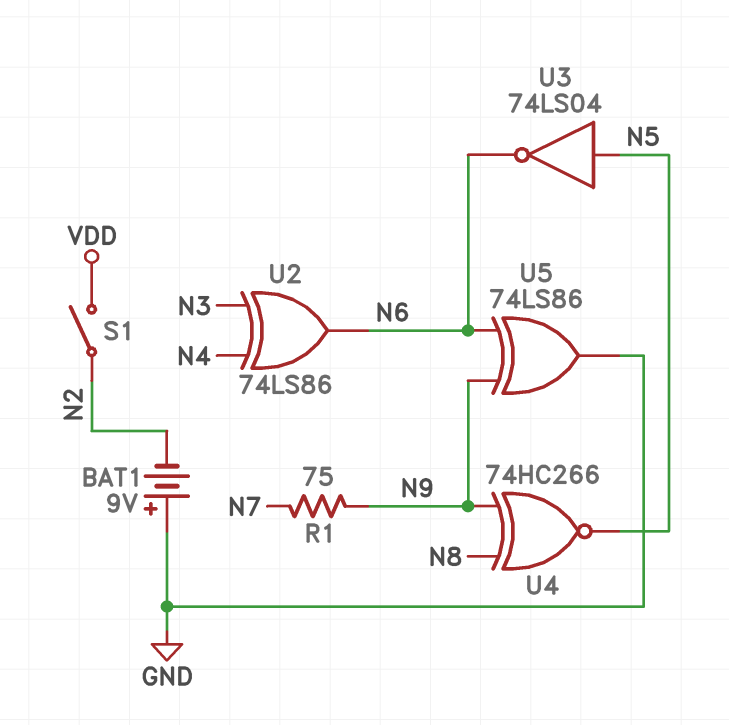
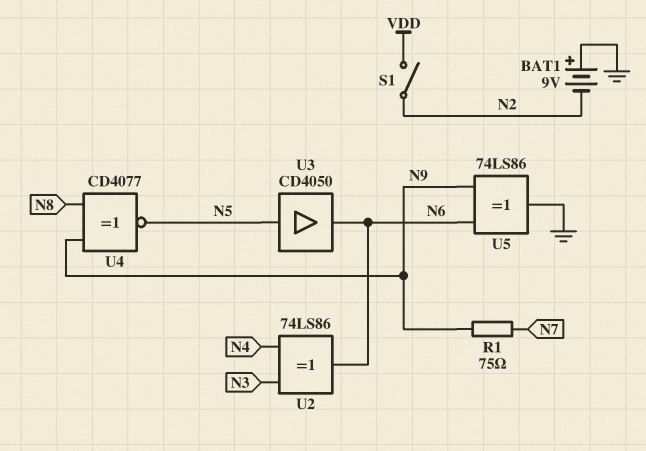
U3: NOT 74LS04 (in N5, out N6) -> buffer CD4050 (in N5, out N6)
U4: XNOR 74HC266 (in N8, in N9, out N5) -> XNOR CD4077 (in N8, in N9, out N5)

